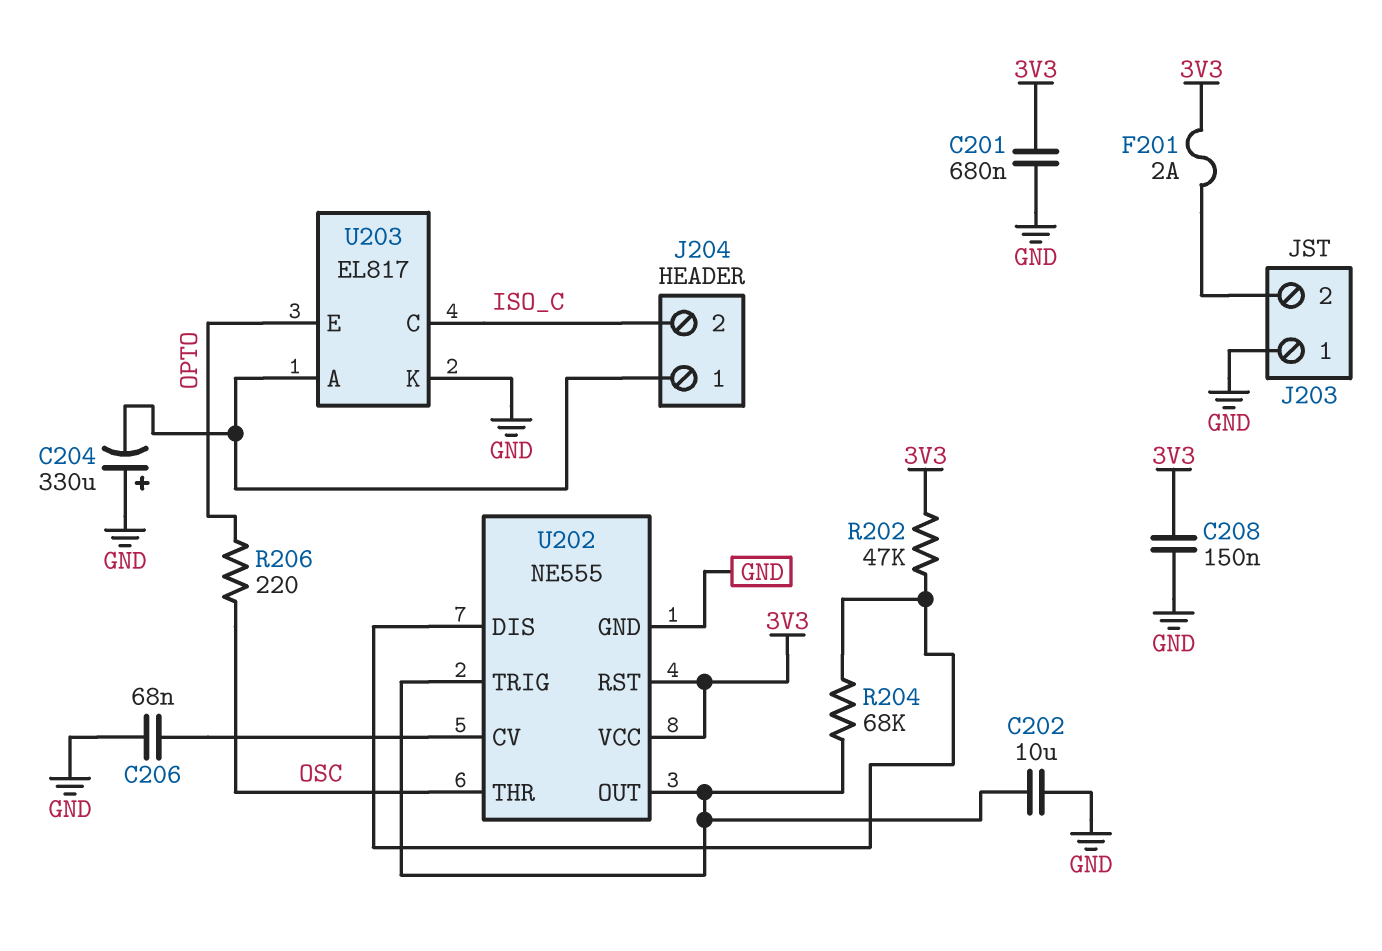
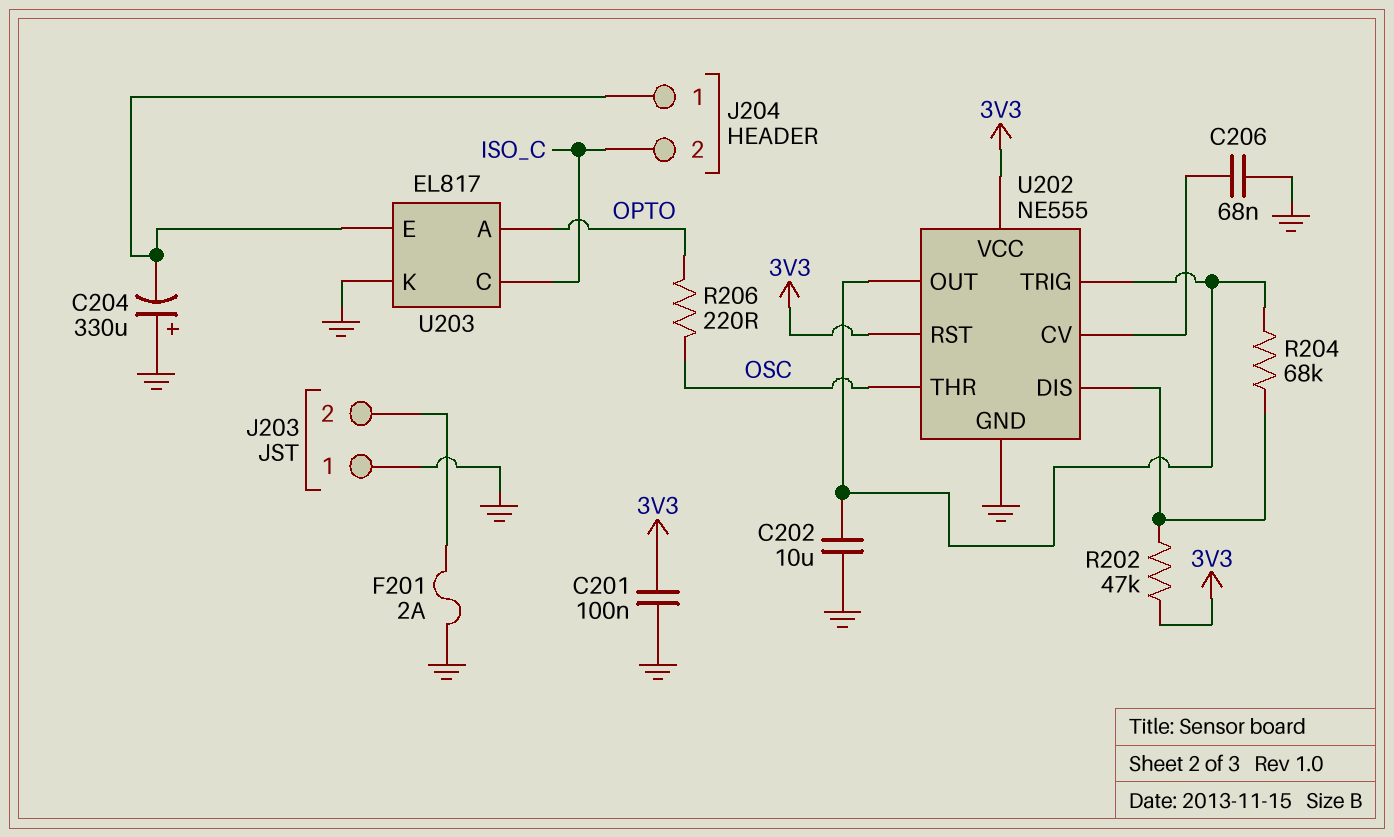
C201: 680nF (3V3, GND) -> 100nF (3V3, GND)
C208: 150nF (3V3, GND) -> none
F201: 2A (3V3, J203/2) -> 2A (GND, J203/2)
U203 pin A: J204/1 -> OPTO
U203 pin E: OPTO -> J204/1

